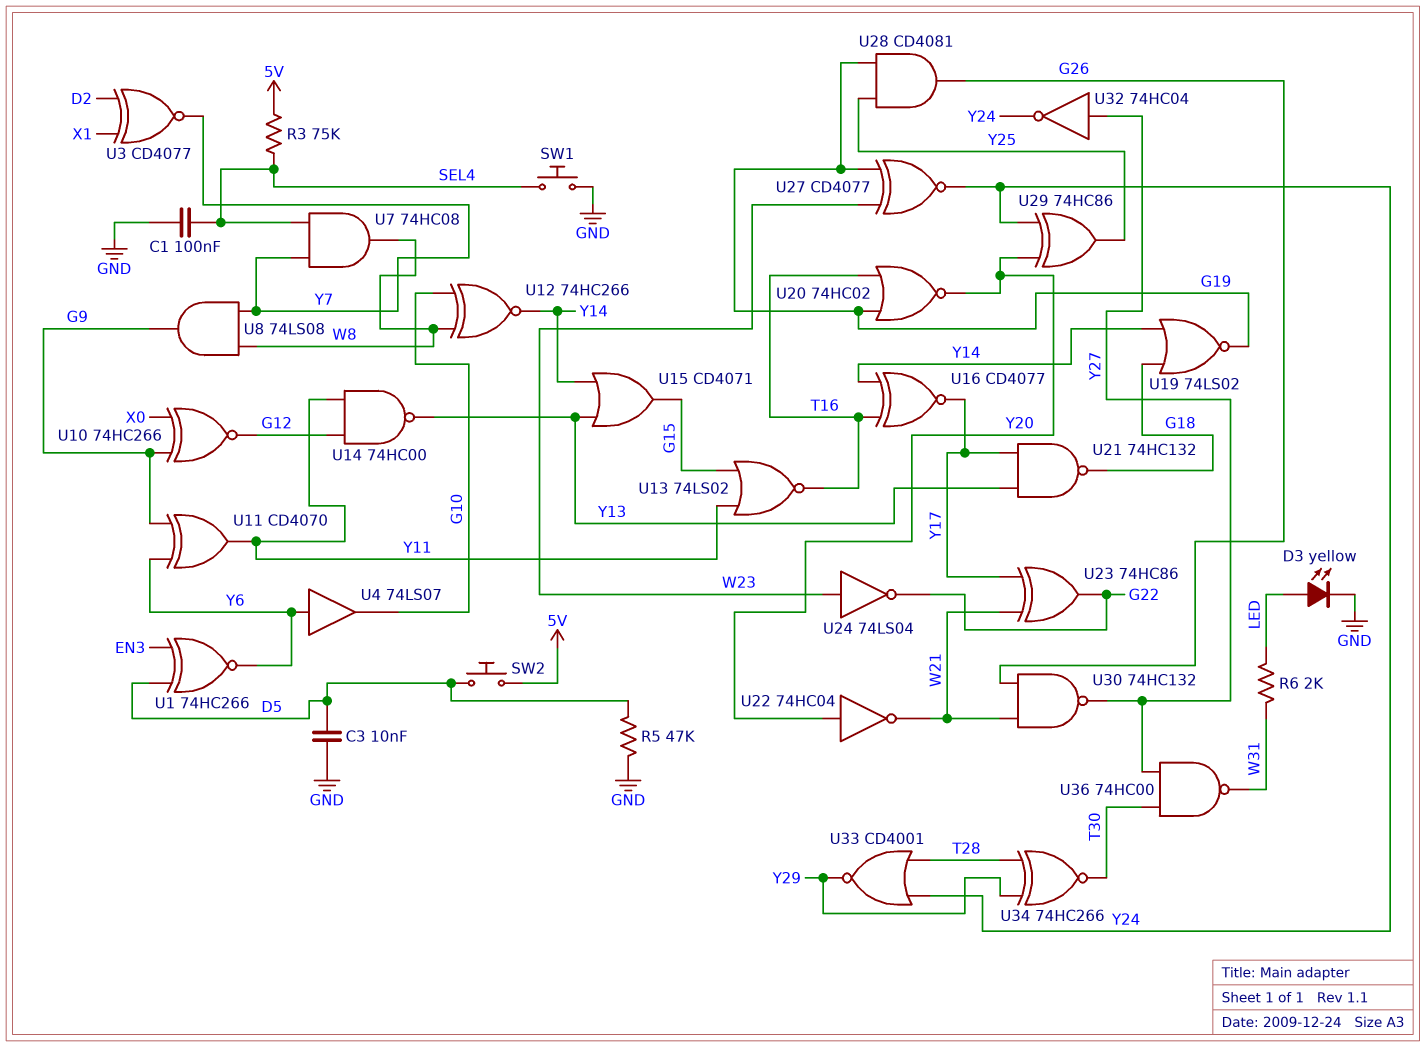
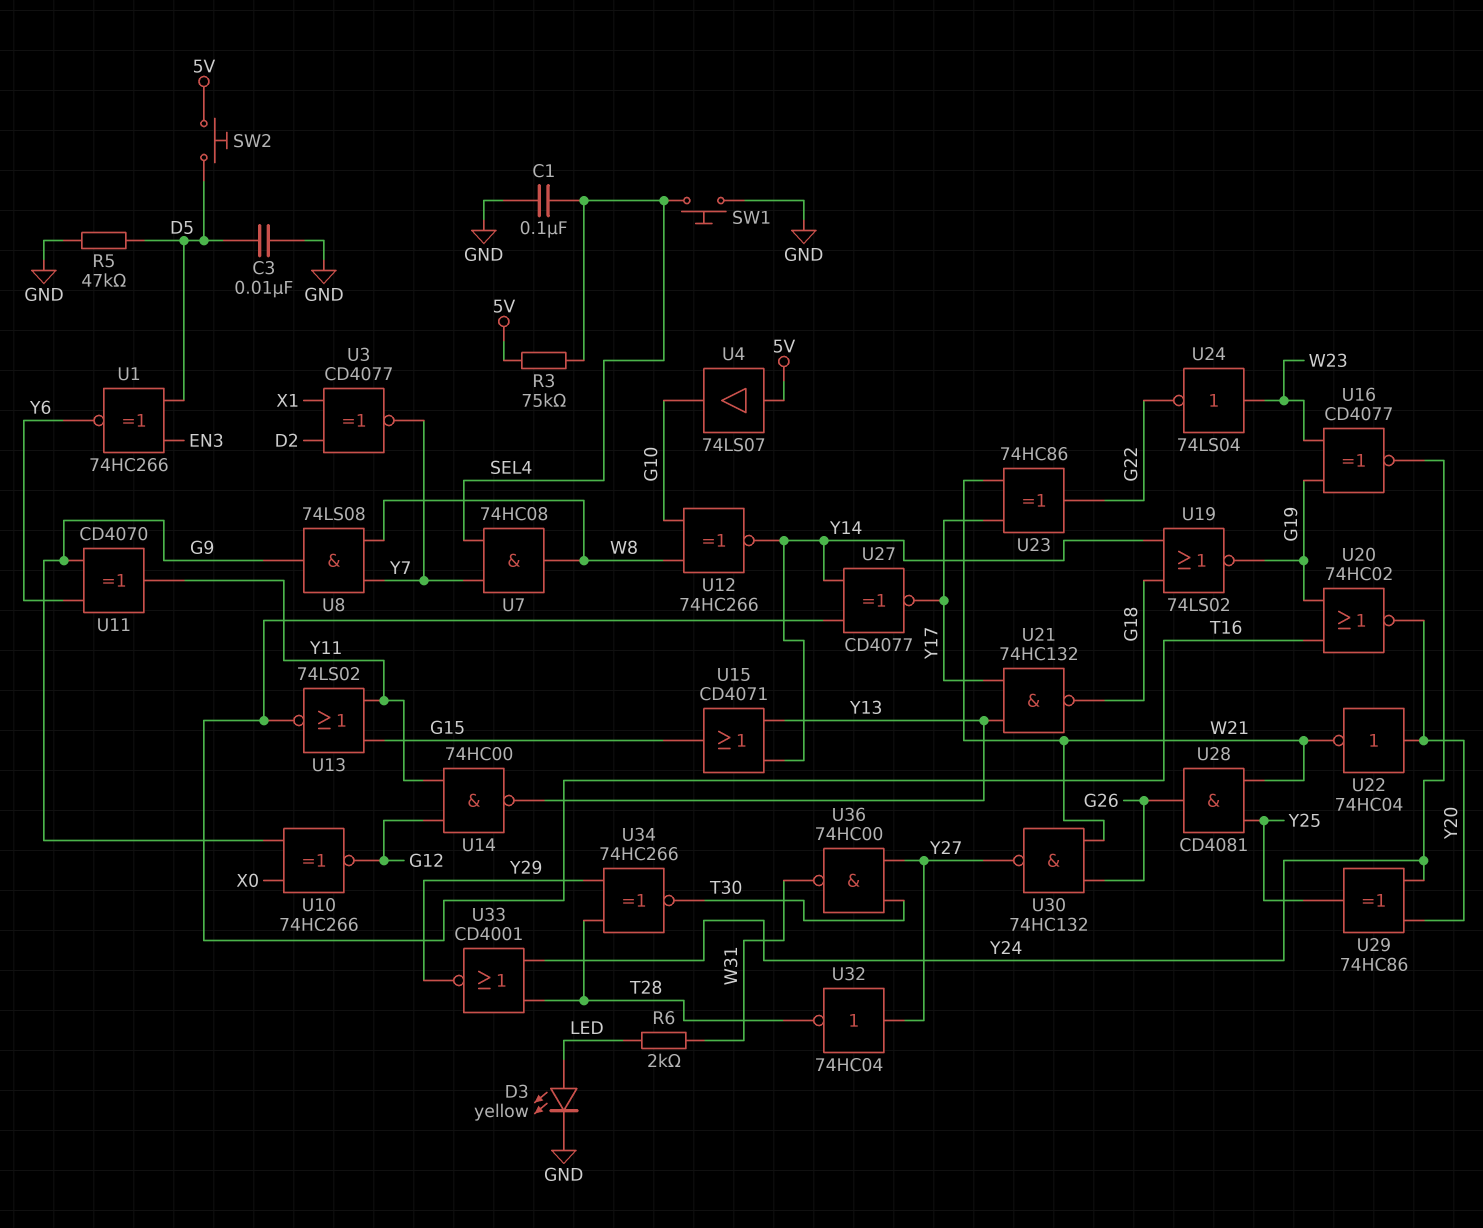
U4: buffer 74LS07 (in Y6, out G10) -> buffer 74LS07 (in 5V, out G10)
U16: XNOR CD4077 (in T16, in Y14, out Y17) -> XNOR CD4077 (in G19, in W23, out Y24)
U27: XNOR CD4077 (in G19, in W23, out Y24) -> XNOR CD4077 (in T16, in Y14, out Y17)
U28: AND CD4081 (in G19, in Y25, out G26) -> AND CD4081 (in W21, in Y25, out G26)
U32: NOT 74HC04 (in Y27, out Y24) -> NOT 74HC04 (in Y27, out T28)

